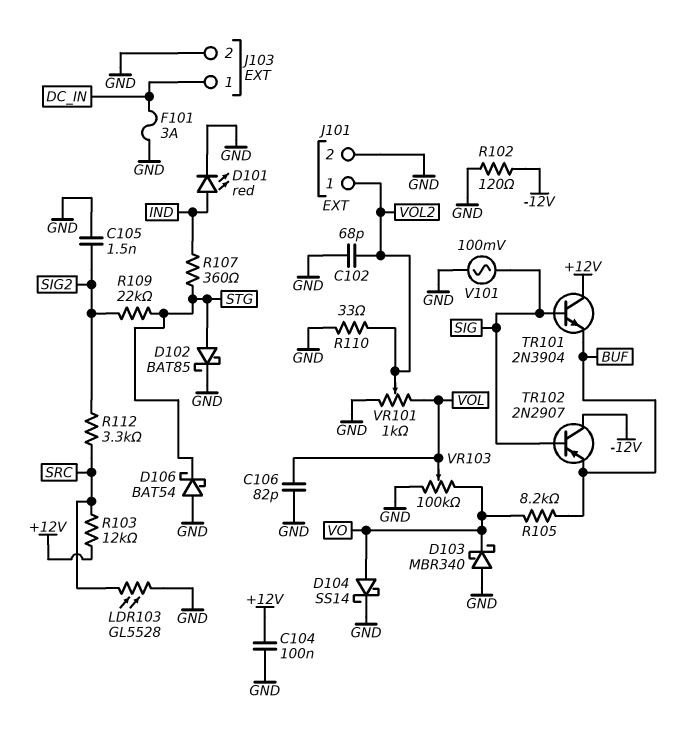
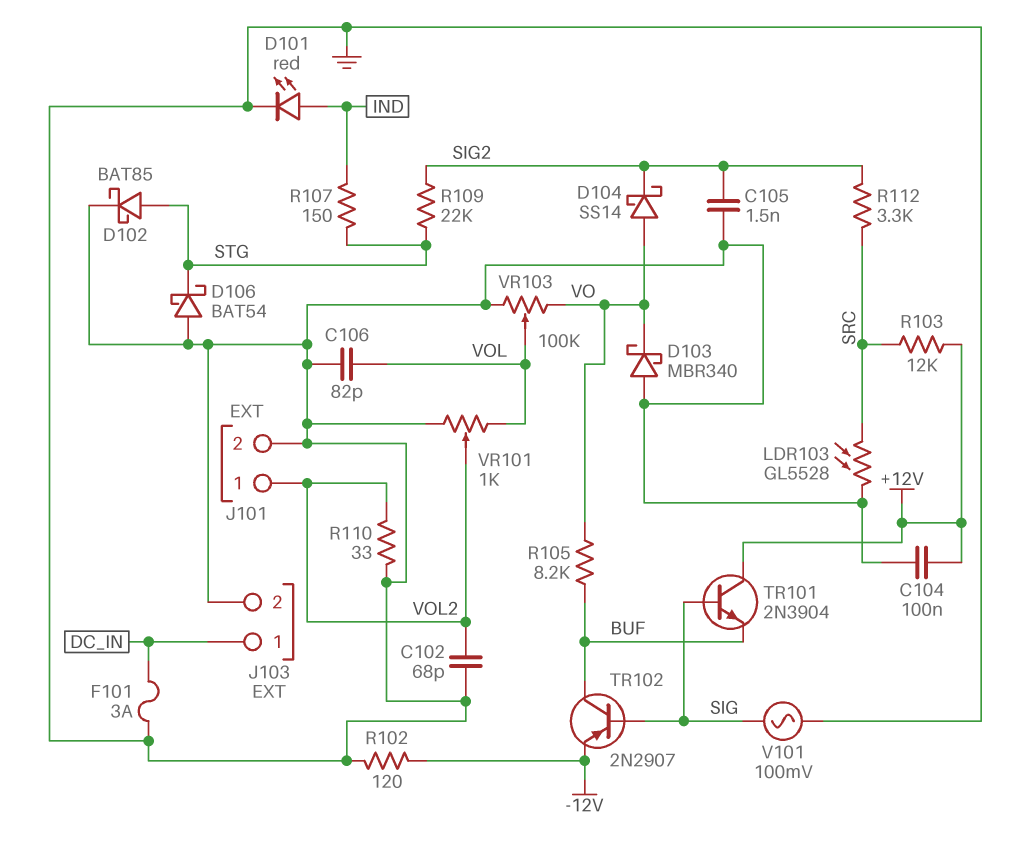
D104: schottky SS14 (A VO, K GND) -> schottky SS14 (A VO, K SIG2)
R107: 360 (IND, STG) -> 150 (IND, STG)
TR102: PNP 2N2907 (B SIG, C -12V, E BUF) -> PNP 2N2907 (B SIG, C BUF, E -12V)

